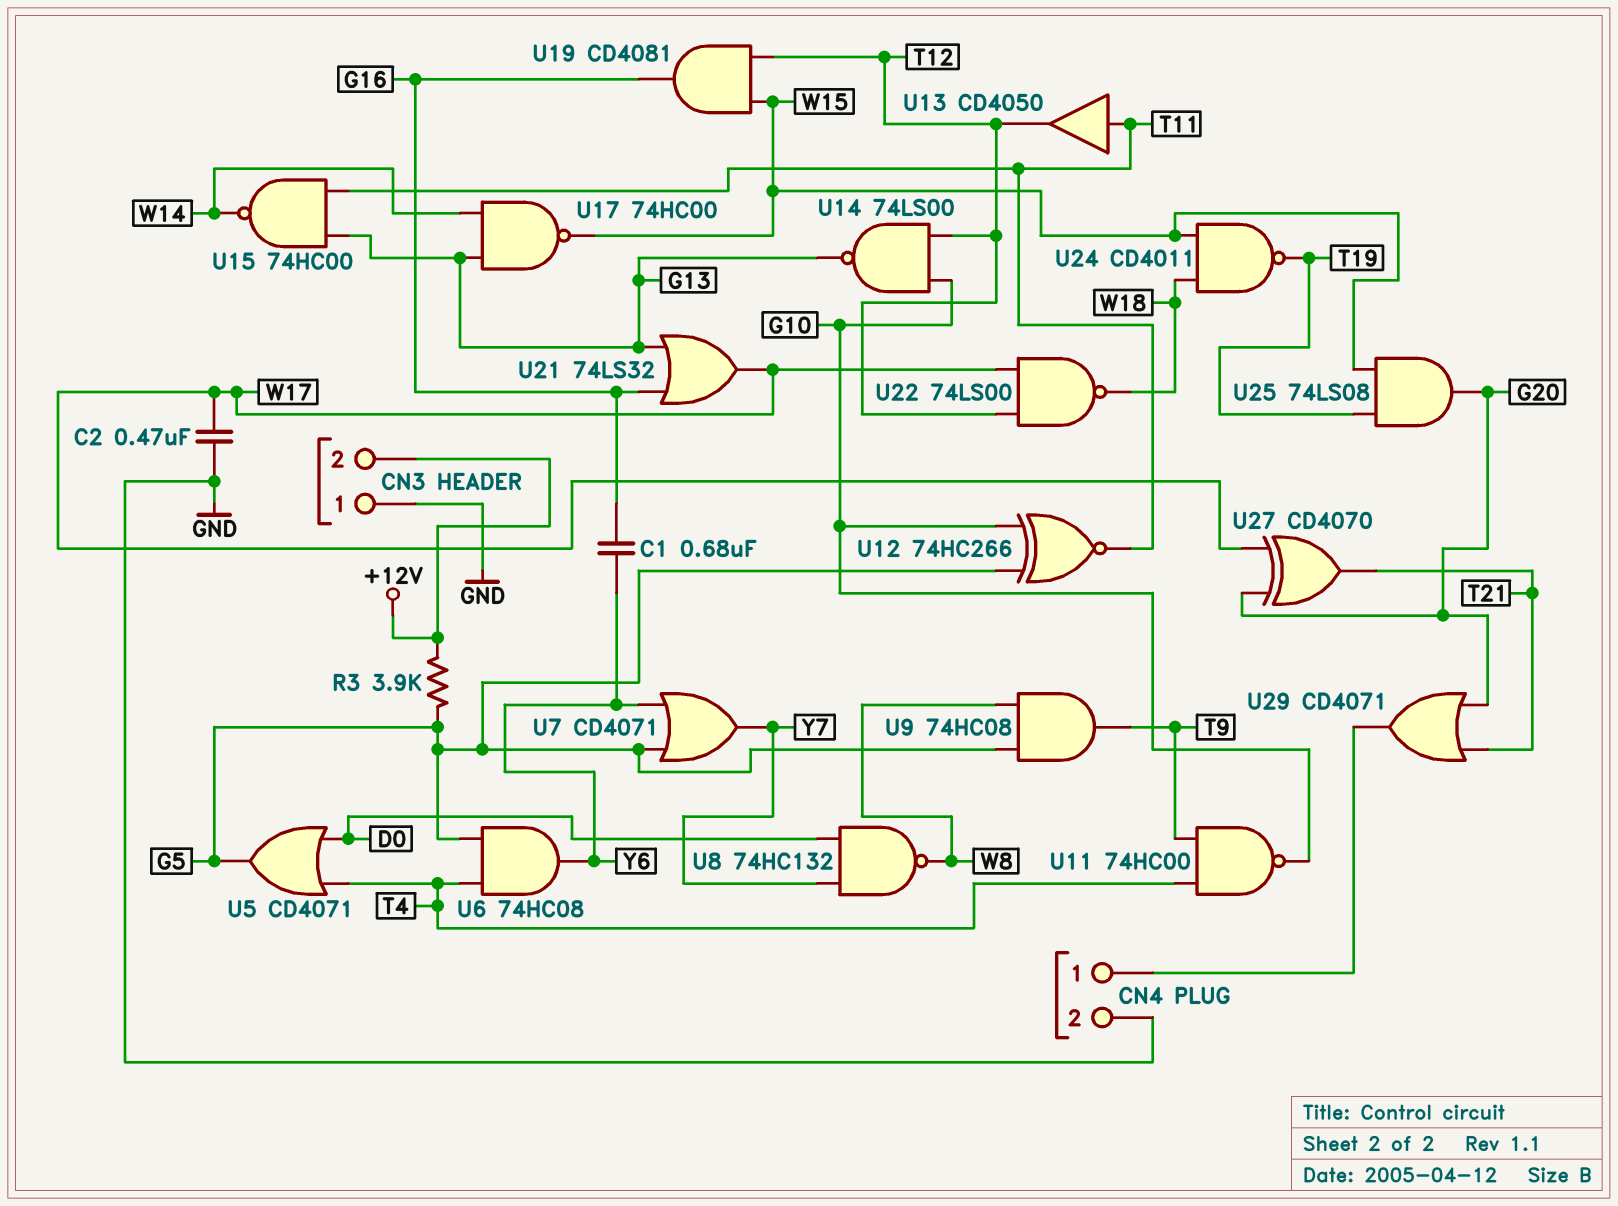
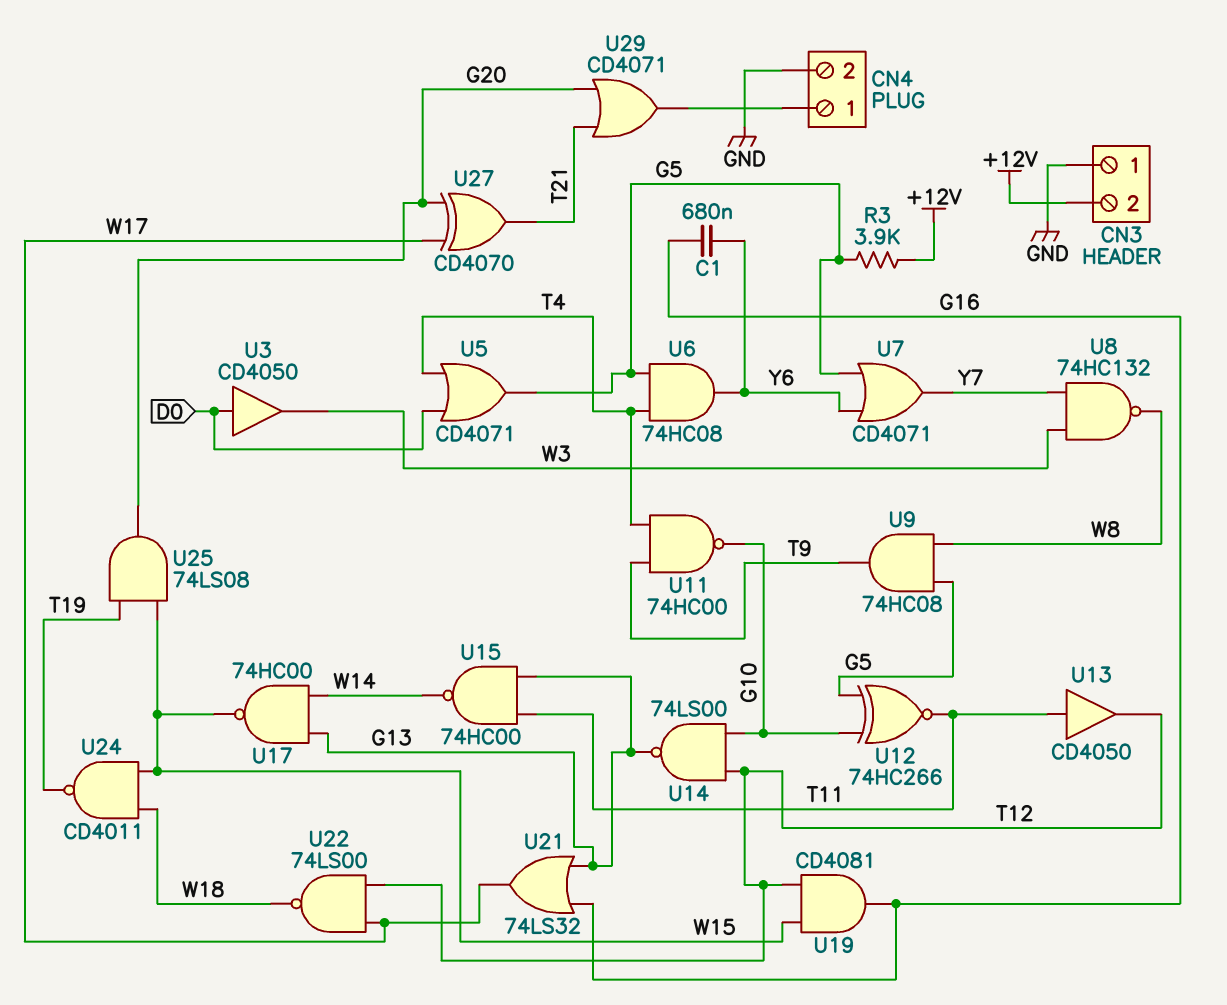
C2: 470nF (GND, W17) -> none
U3: none -> buffer CD4050 (in D0, out W3)
U8: NAND 74HC132 (in D0, in Y7, out W8) -> NAND 74HC132 (in W3, in Y7, out W8)

